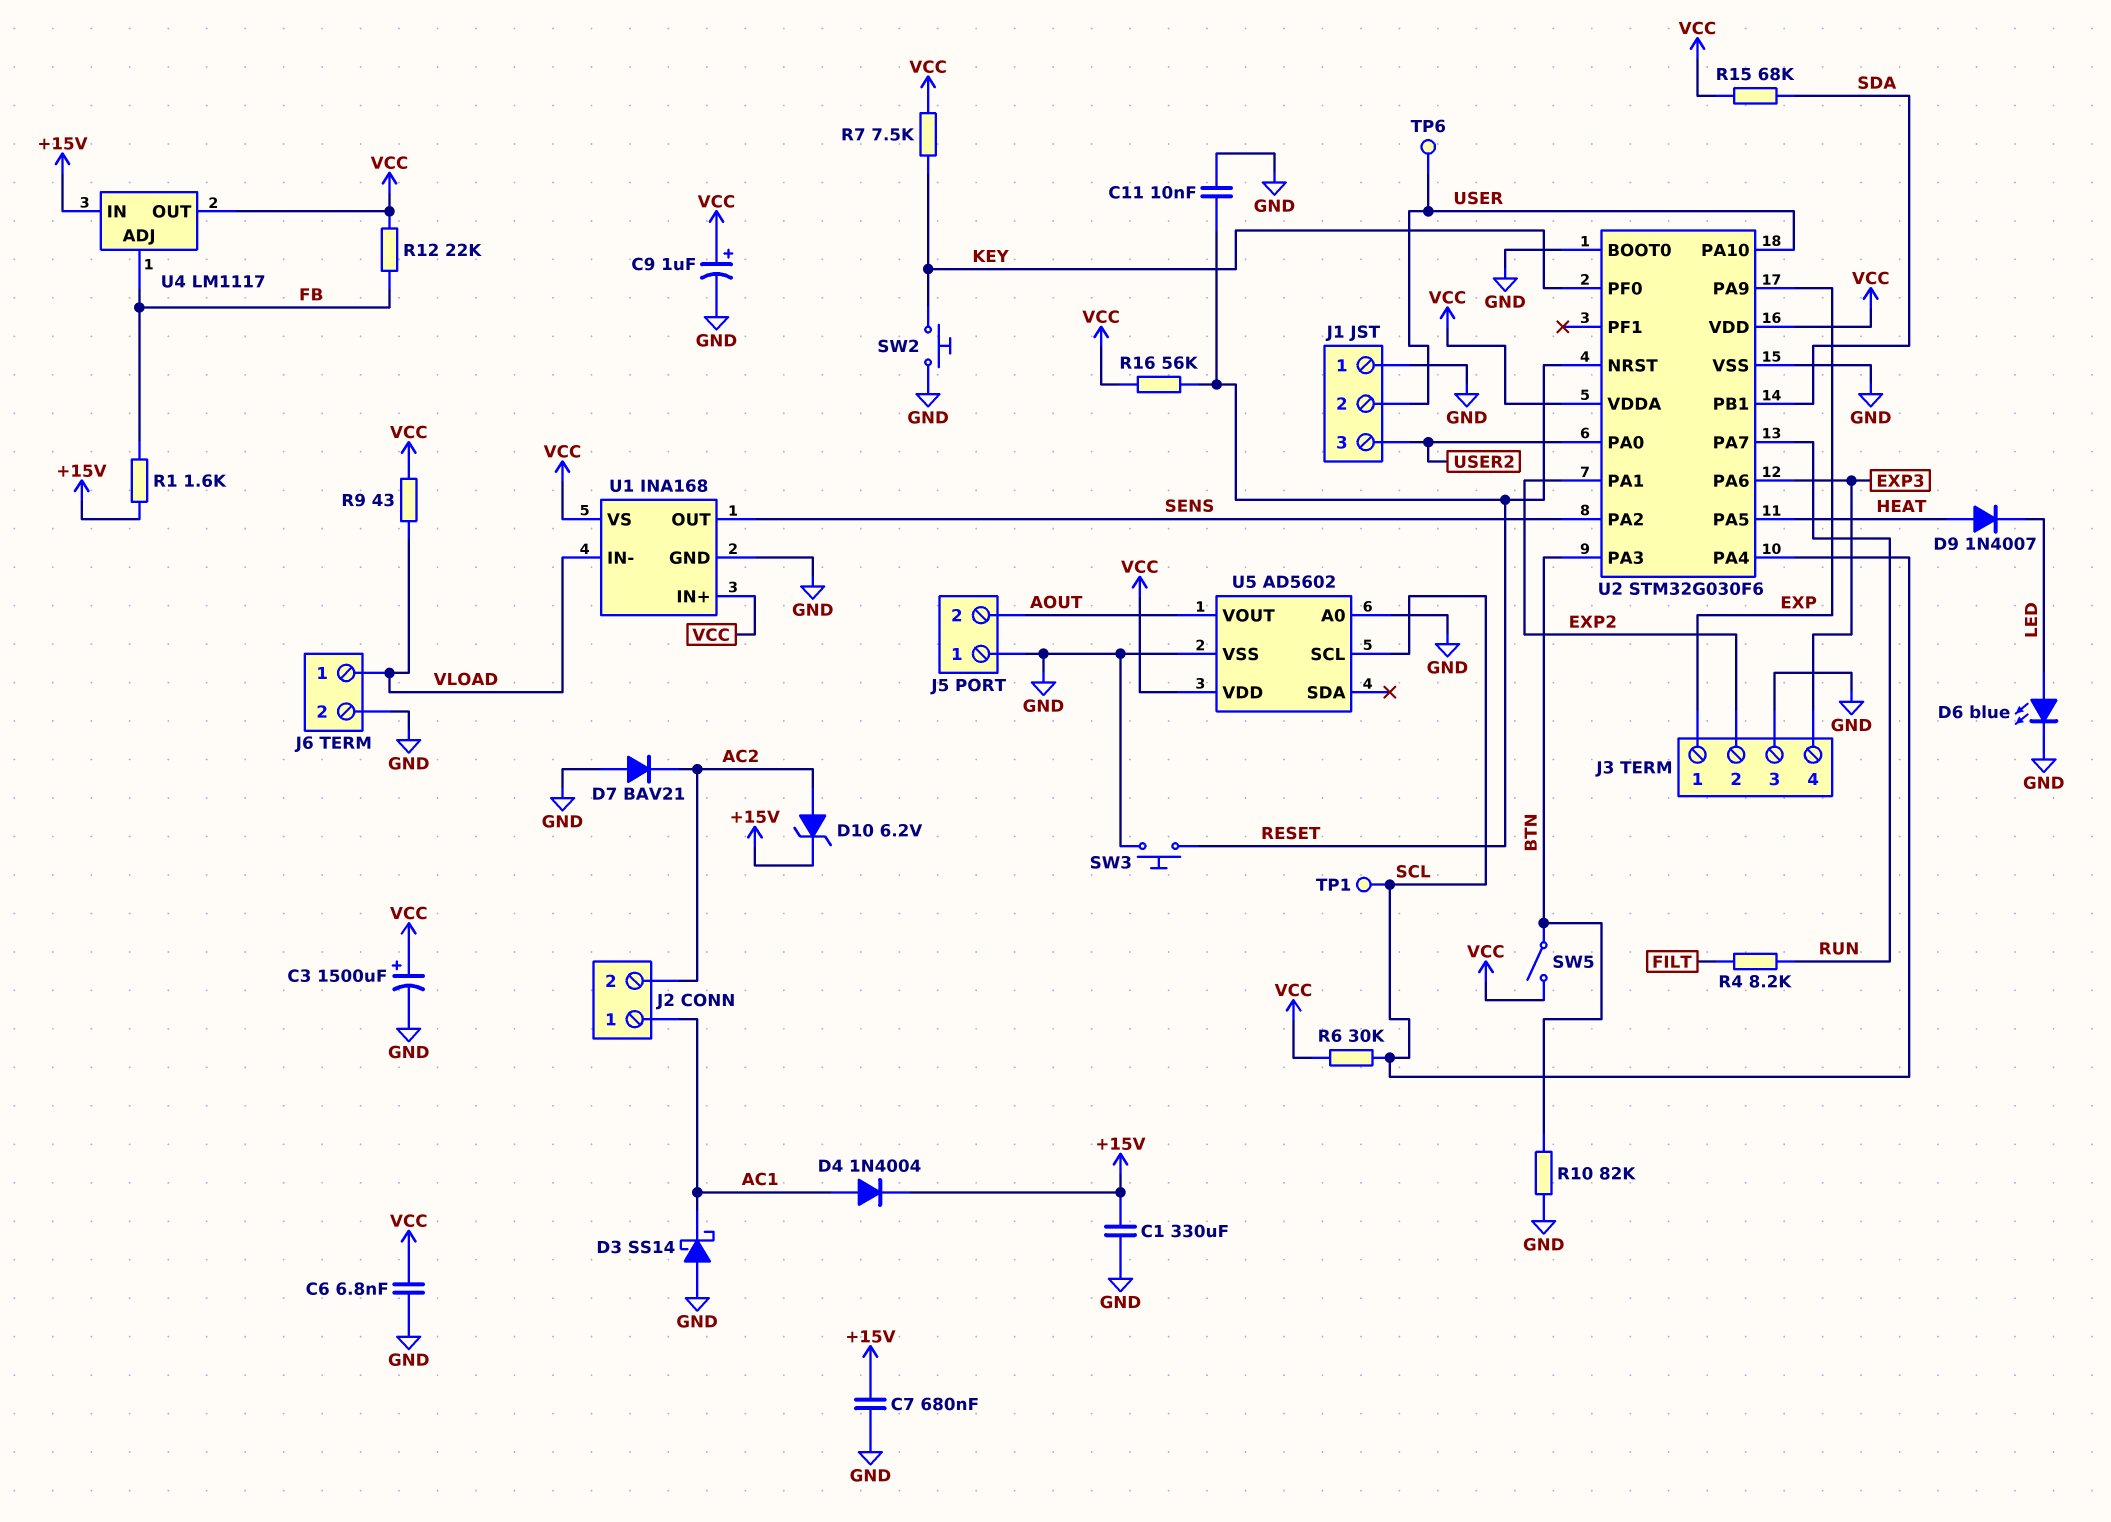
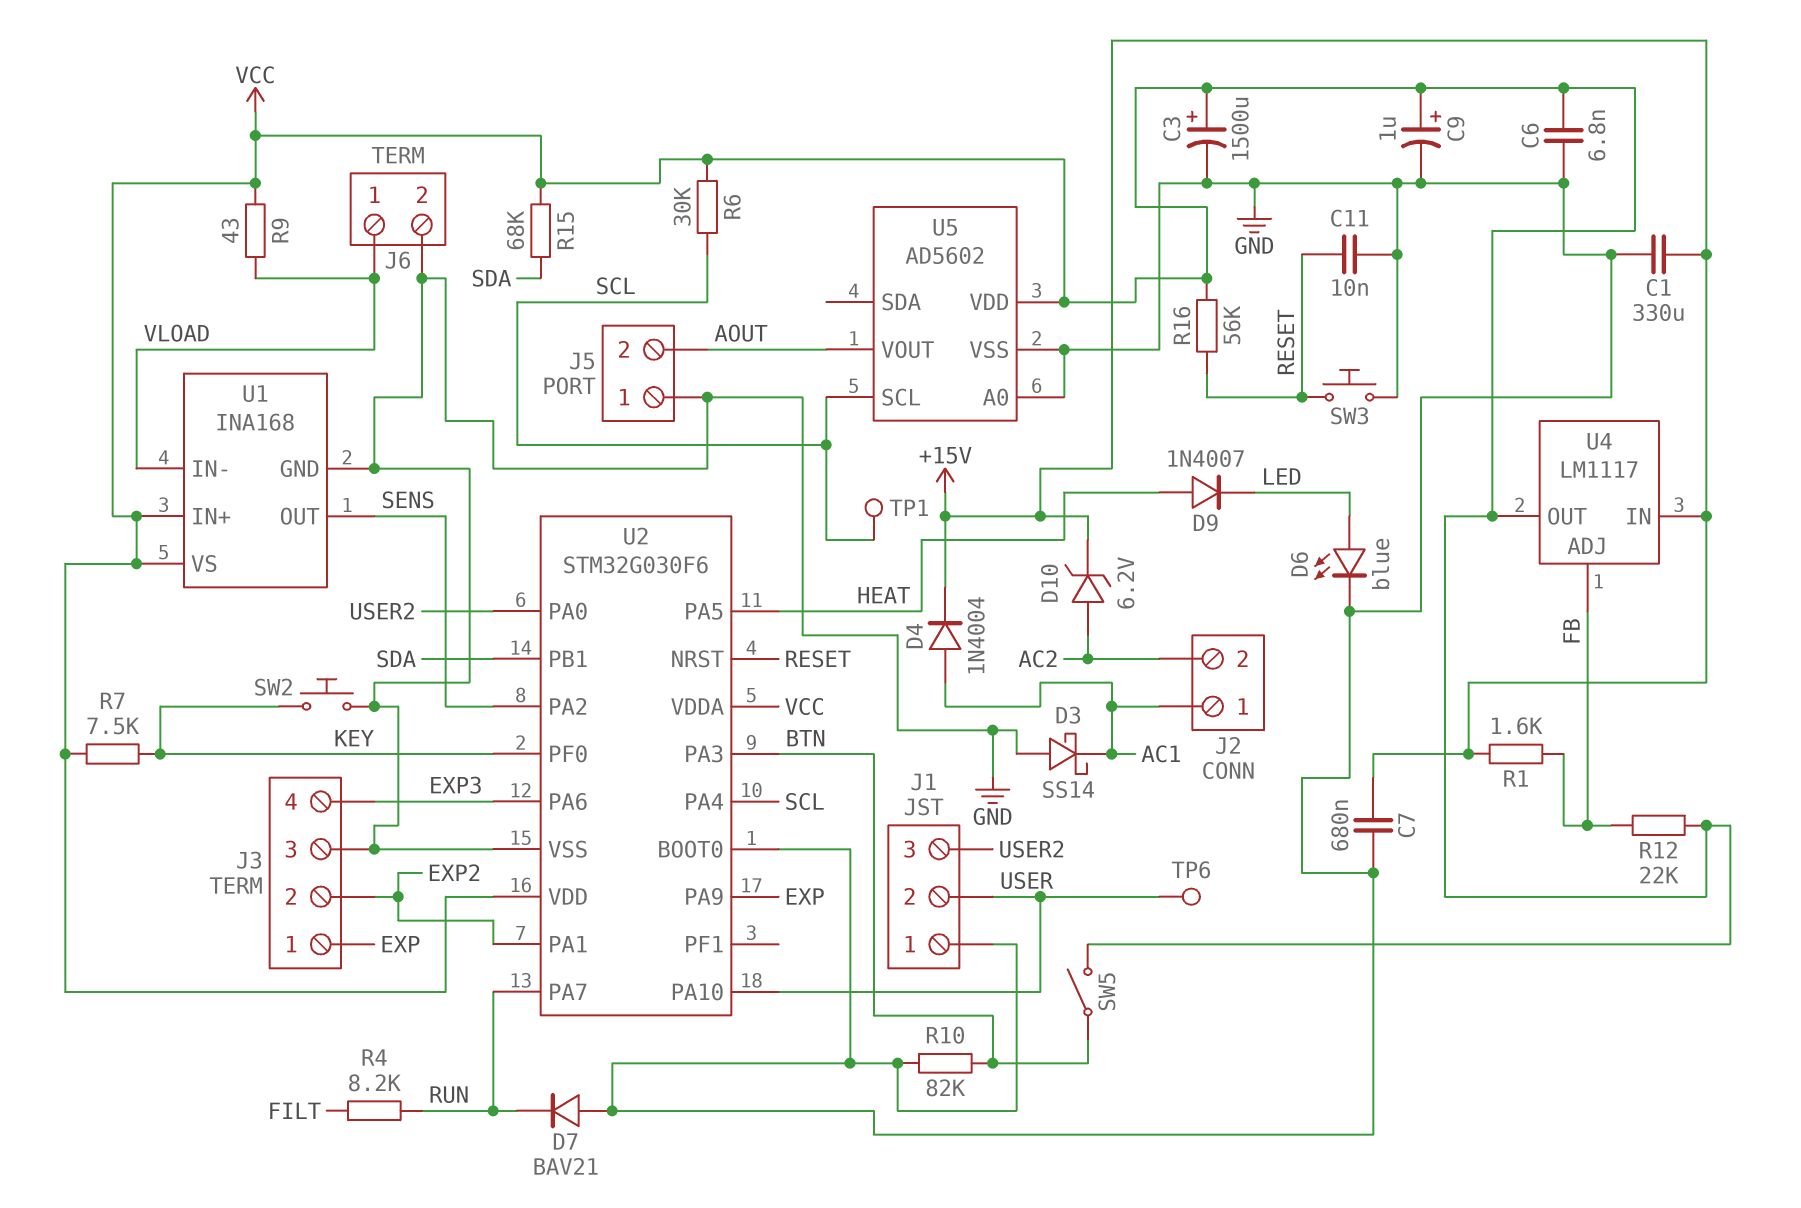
D7: diode BAV21 (A GND, K AC2) -> diode BAV21 (A GND, K RUN)

